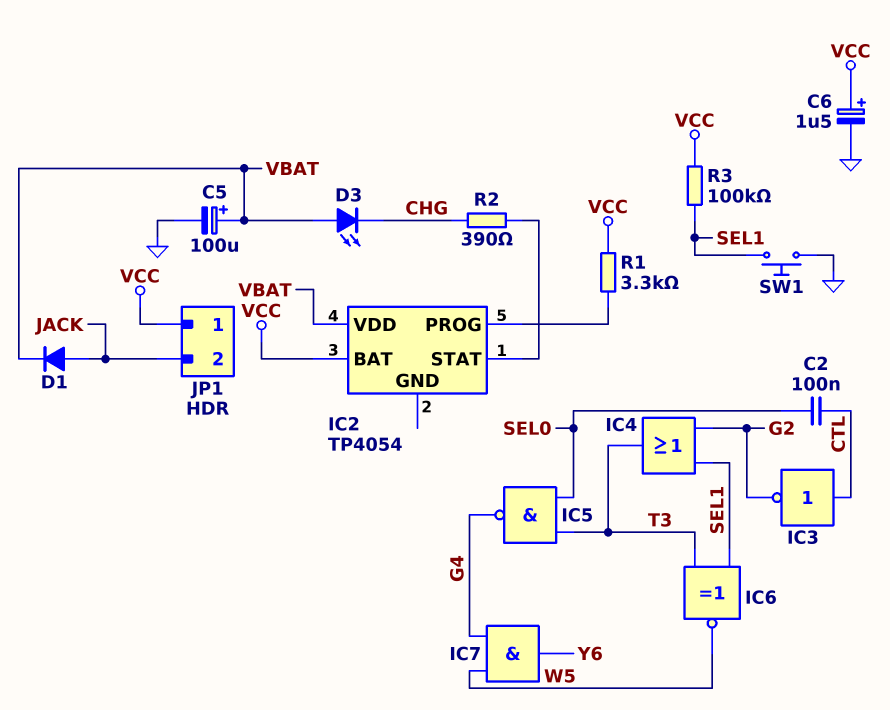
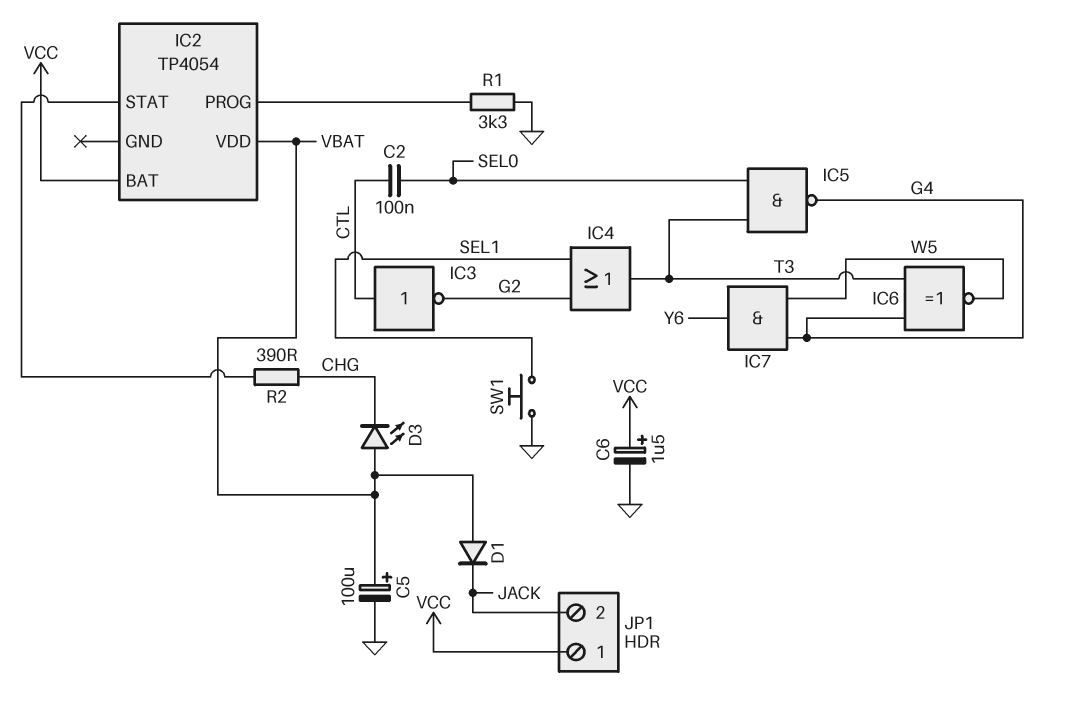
D1: diode (A JACK, K VBAT) -> diode (A VBAT, K JACK)
IC6: XNOR (in SEL1, in T3, out W5) -> XNOR (in G4, in T3, out W5)
R1: 3.3k (IC2/PROG, VCC) -> 3.3k (GND, IC2/PROG)
R3: 100k (SEL1, VCC) -> none

